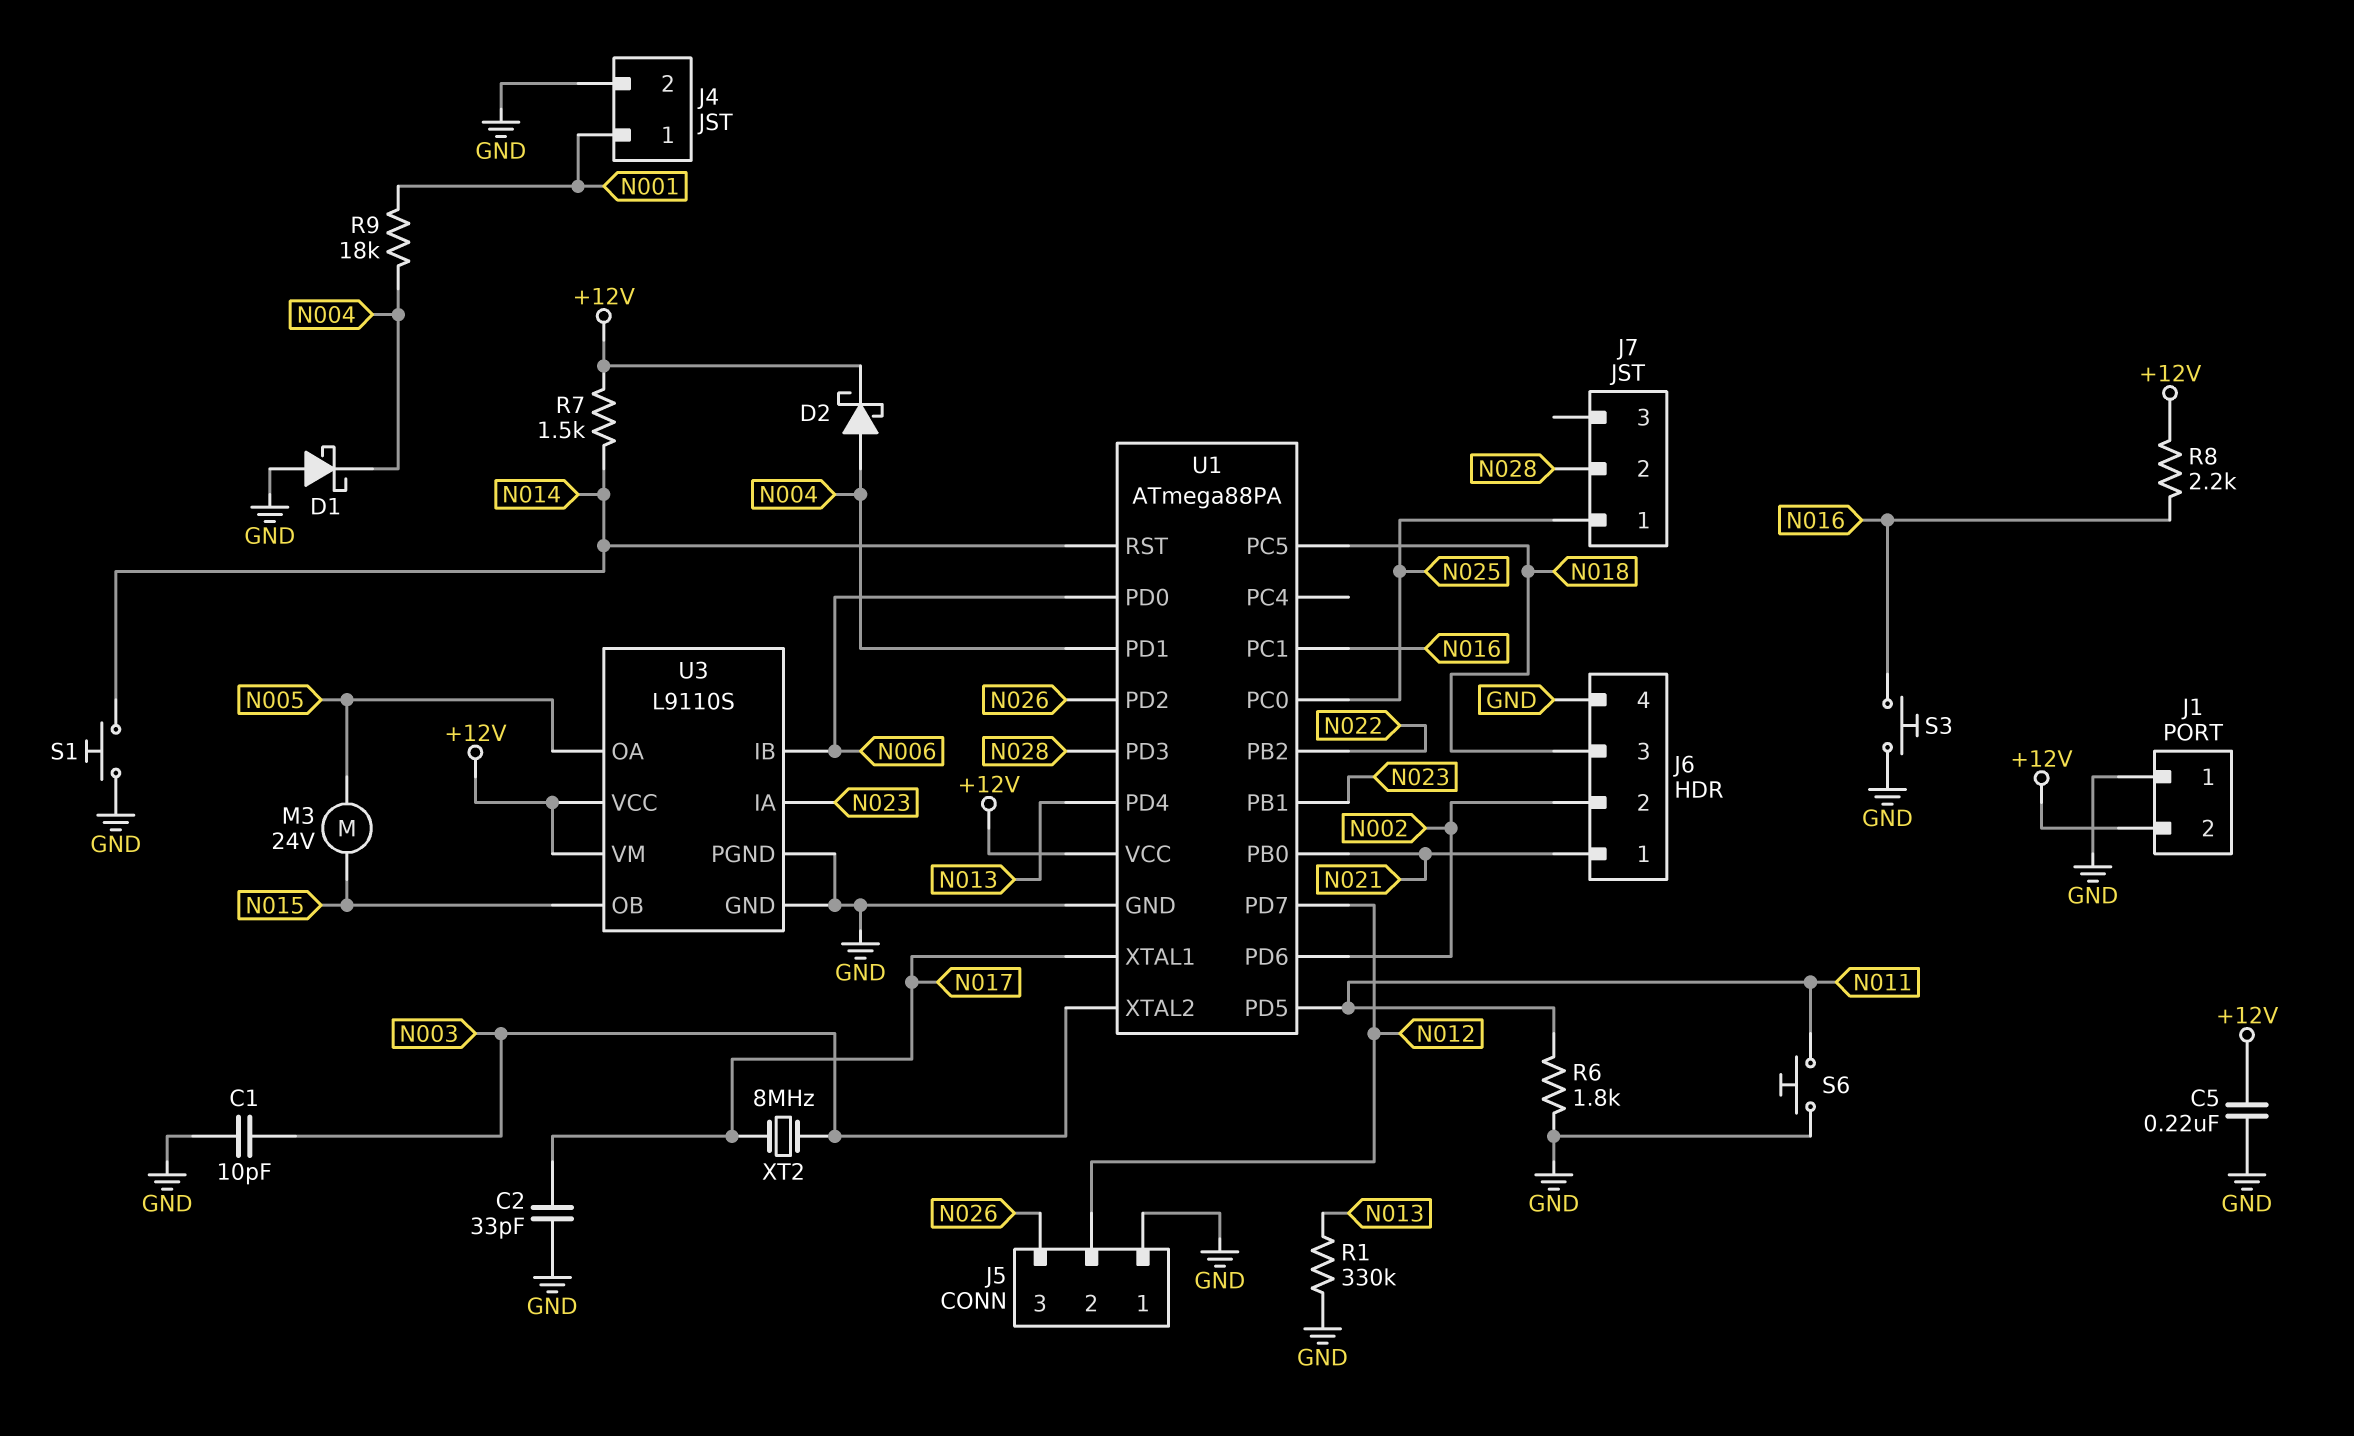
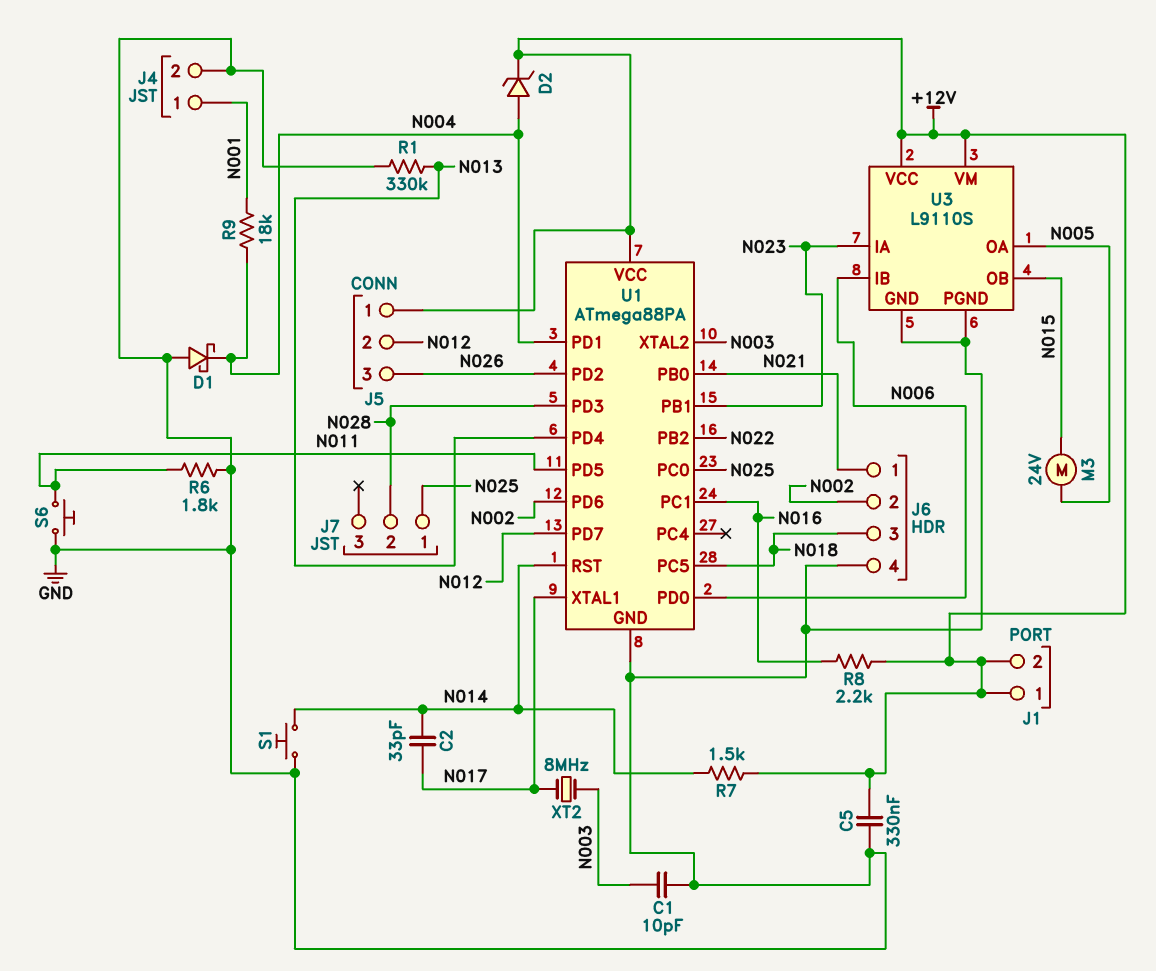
C2: 33pF (GND, N017) -> 33pF (N014, N017)
C5: 220nF (+12V, GND) -> 330nF (+12V, GND)
D2: schottky (A N004, K +12V) -> zener (A N004, K +12V)
J1 pin 1: GND -> +12V
J5 pin 1: GND -> +12V
S3: button (GND, N016) -> none

